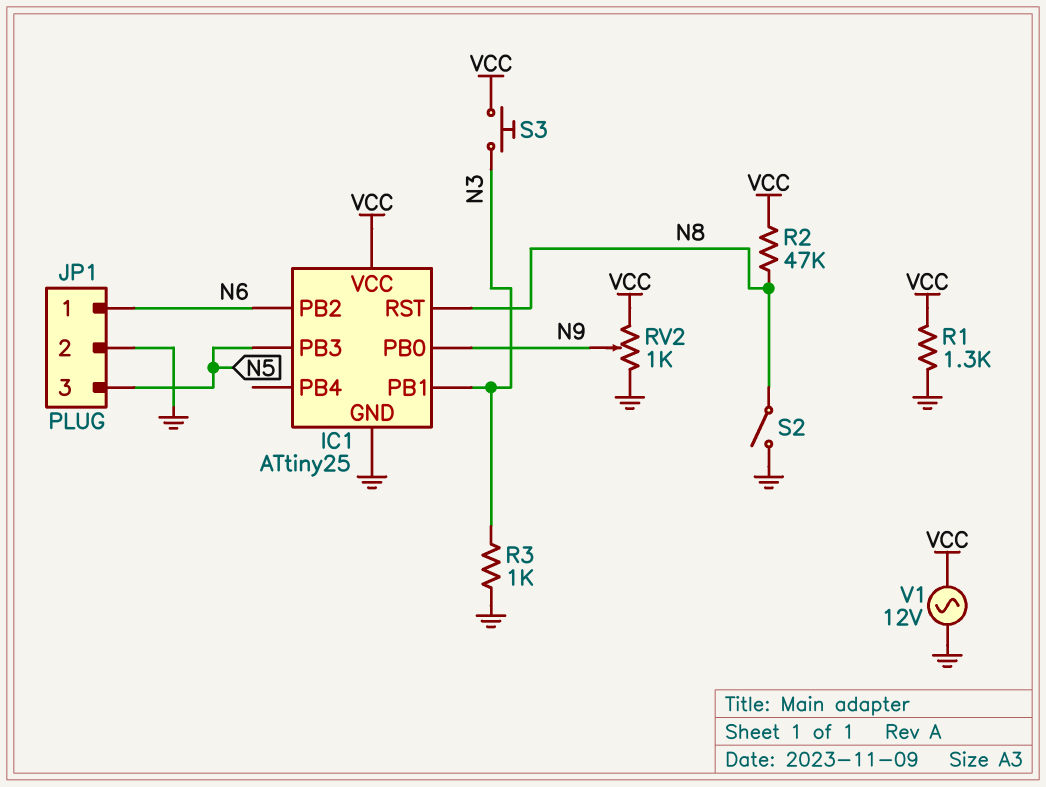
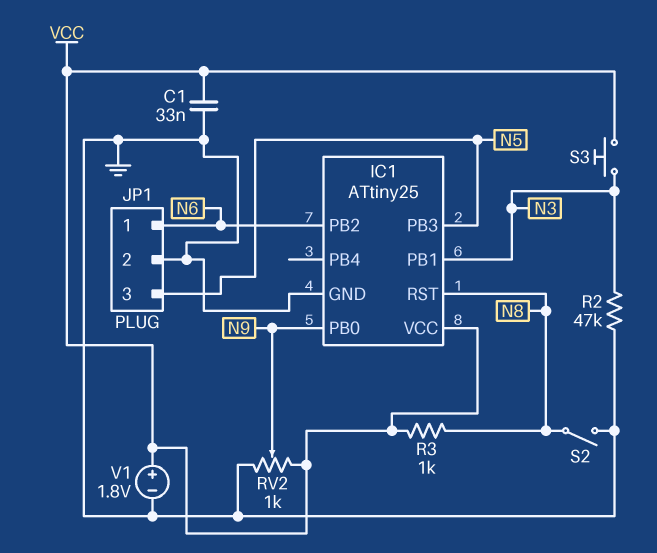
C1: none -> 33nF (GND, VCC)
R1: 1.3k (GND, VCC) -> none
R2: 47k (N8, VCC) -> 47k (GND, N3)
R3: 1k (GND, N3) -> 1k (N8, VCC)
V1: AC 12V (GND, VCC) -> 1.8V (plus VCC, minus GND)

